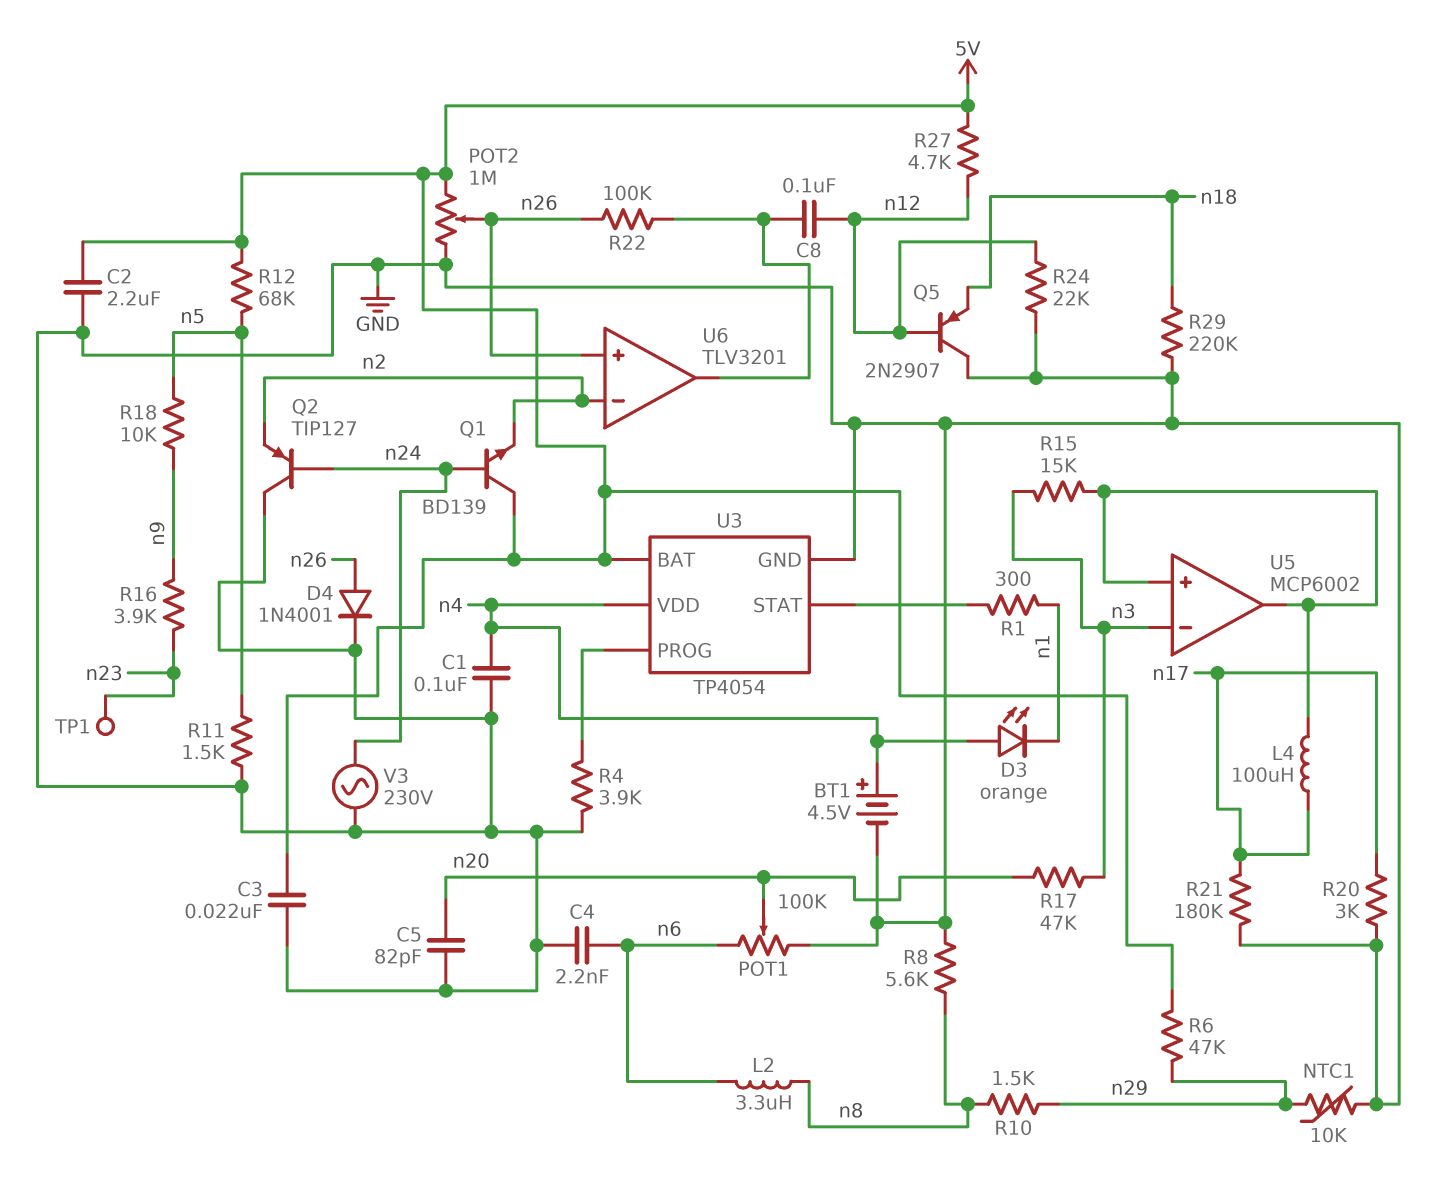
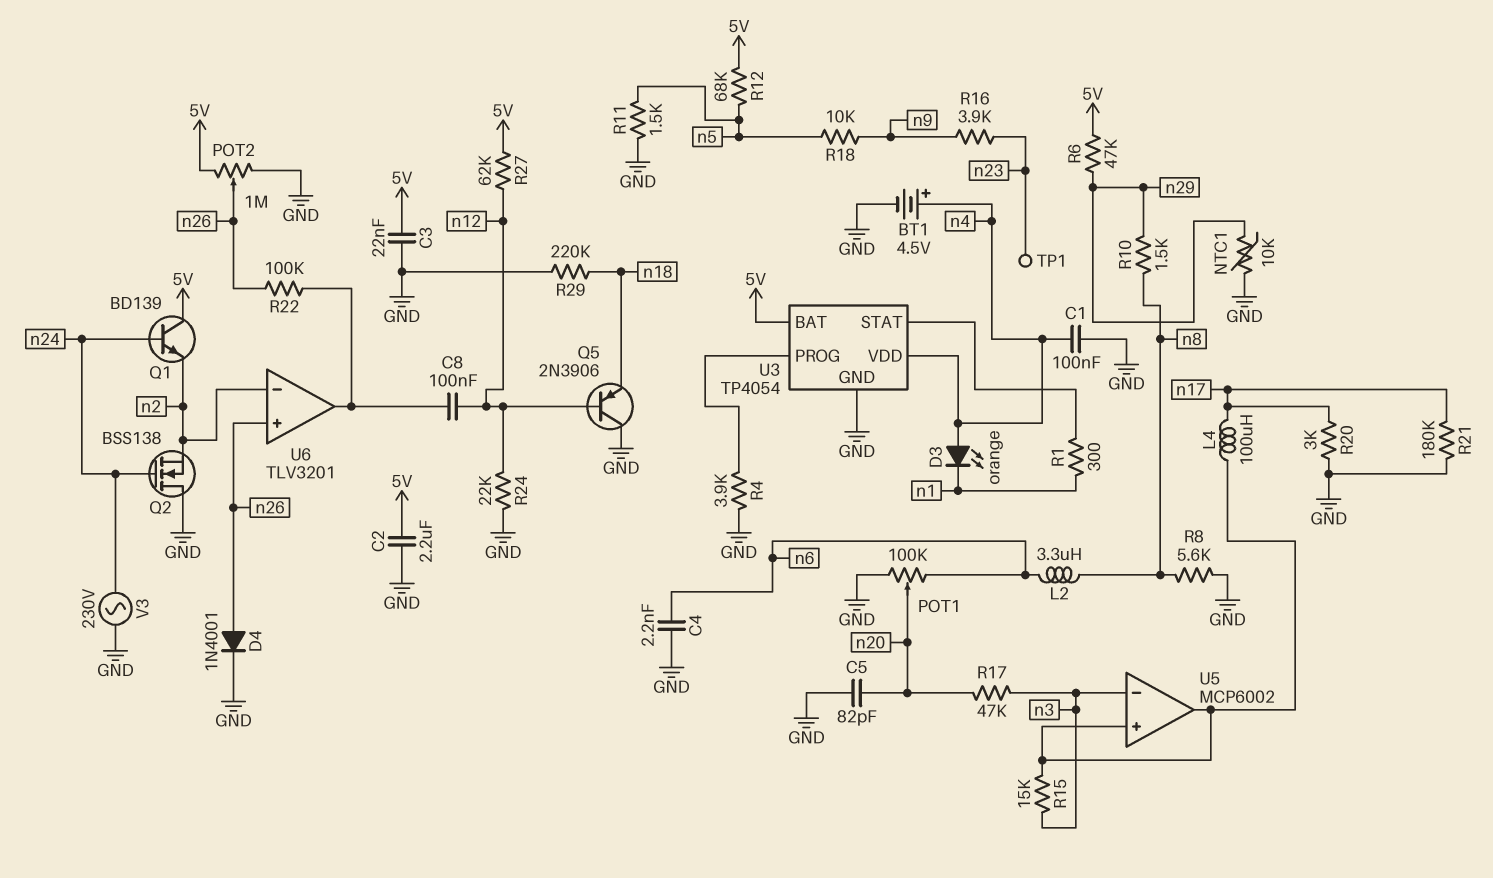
Q2: PNP TIP127 (B n24, C GND, E n2) -> NMOS BSS138 (G n24, D GND, S n2)
Q5: PNP 2N2907 (B n12, C GND, E n18) -> PNP 2N3906 (B n12, C GND, E n18)
R27: 4.7k (5V, n12) -> 62k (5V, n12)

